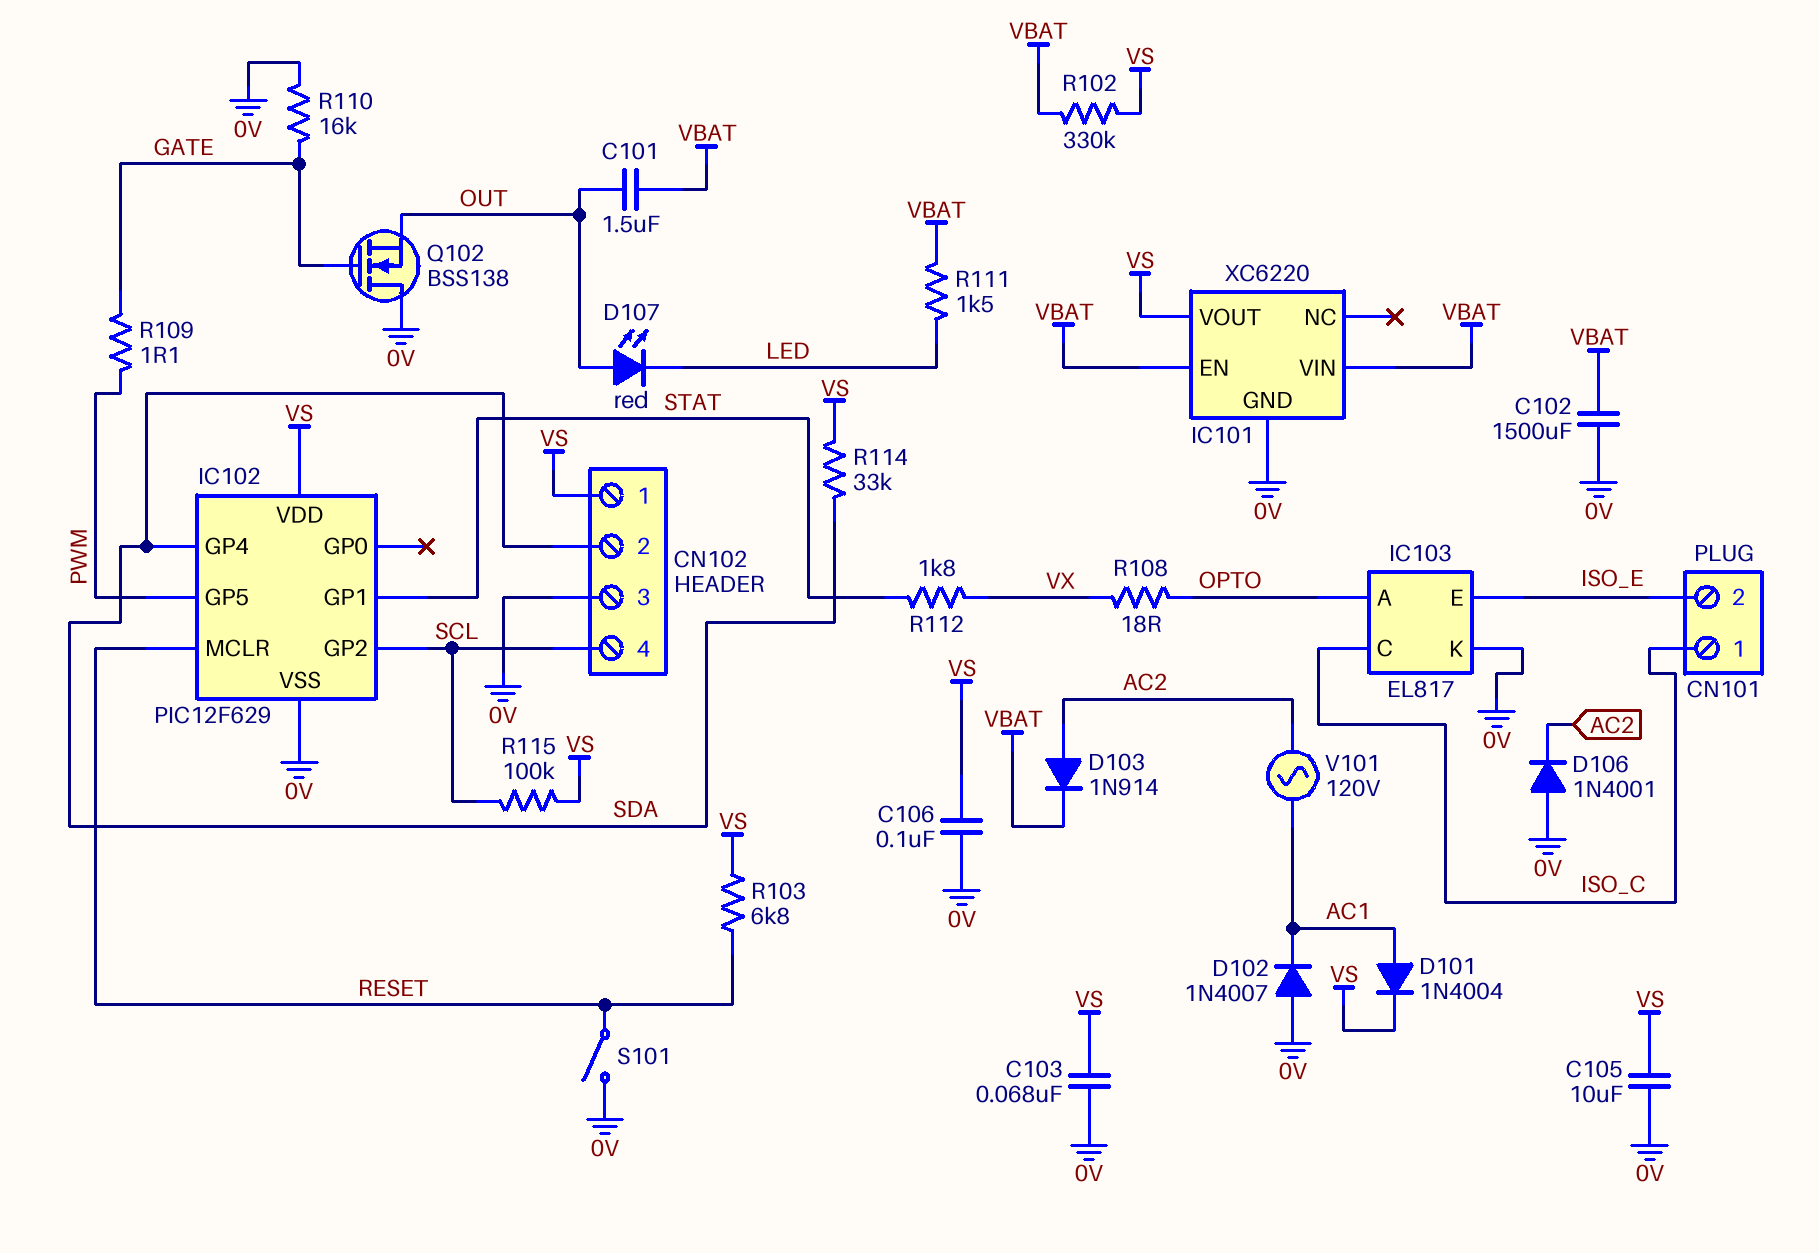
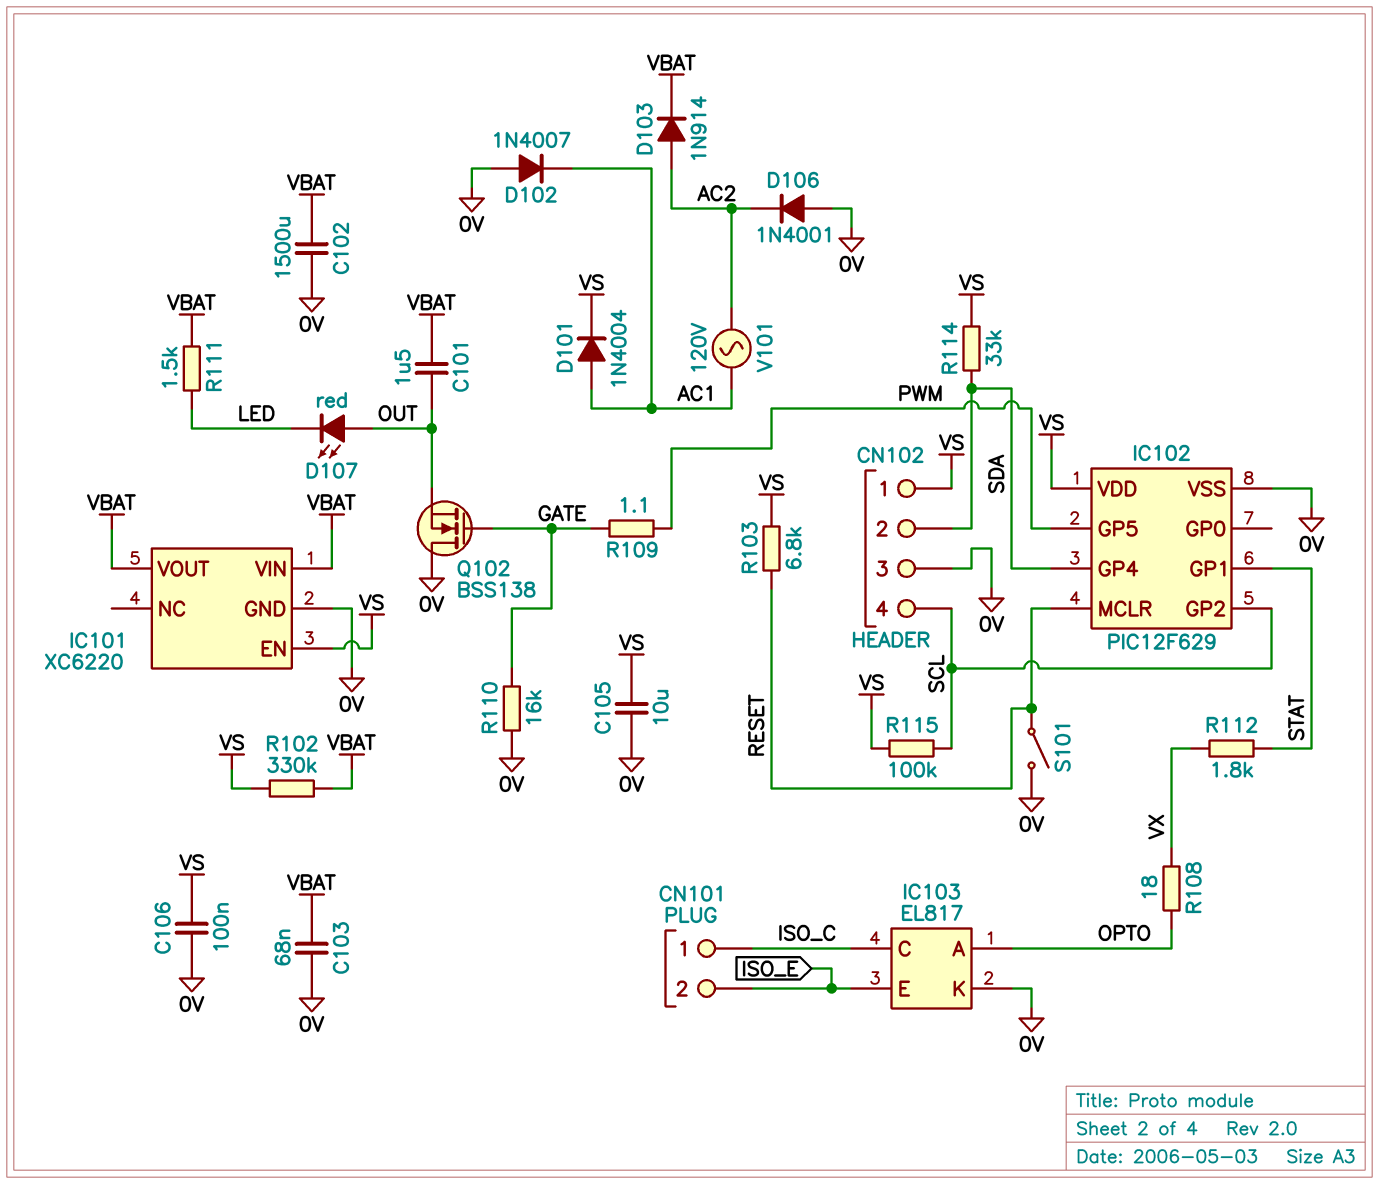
C103: 68nF (0V, VS) -> 68nF (0V, VBAT)
IC101 pin EN: VBAT -> VS
IC101 pin VOUT: VS -> VBAT

